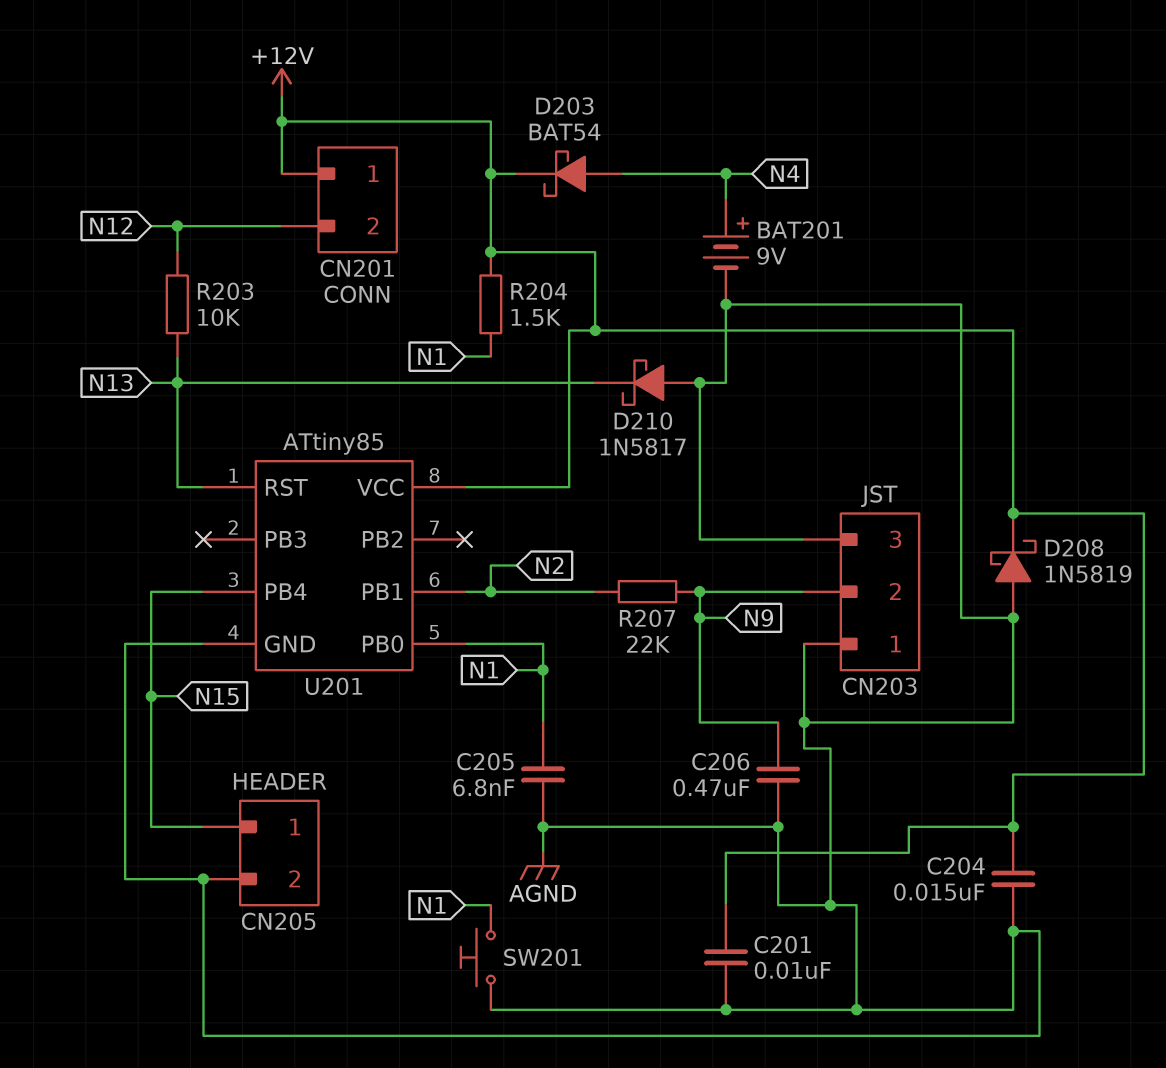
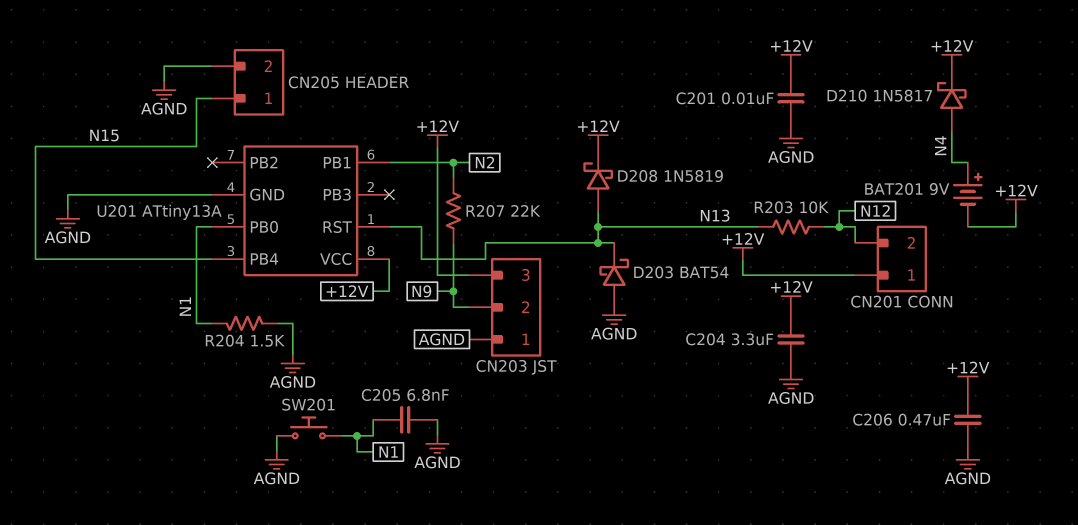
BAT201: 9V (plus N4, minus AGND) -> 9V (plus N4, minus +12V)
C204: 15nF (+12V, AGND) -> 3.3uF (+12V, AGND)
C206: 470nF (AGND, N9) -> 470nF (+12V, AGND)
CN203 pin 3: AGND -> +12V
D203: schottky BAT54 (A N4, K +12V) -> schottky BAT54 (A AGND, K N13)
D208: schottky 1N5819 (A AGND, K +12V) -> schottky 1N5819 (A N13, K +12V)
D210: schottky 1N5817 (A AGND, K N13) -> schottky 1N5817 (A N4, K +12V)
R204: 1.5k (+12V, N1) -> 1.5k (AGND, N1)
U201: ATtiny85 -> ATtiny13A

